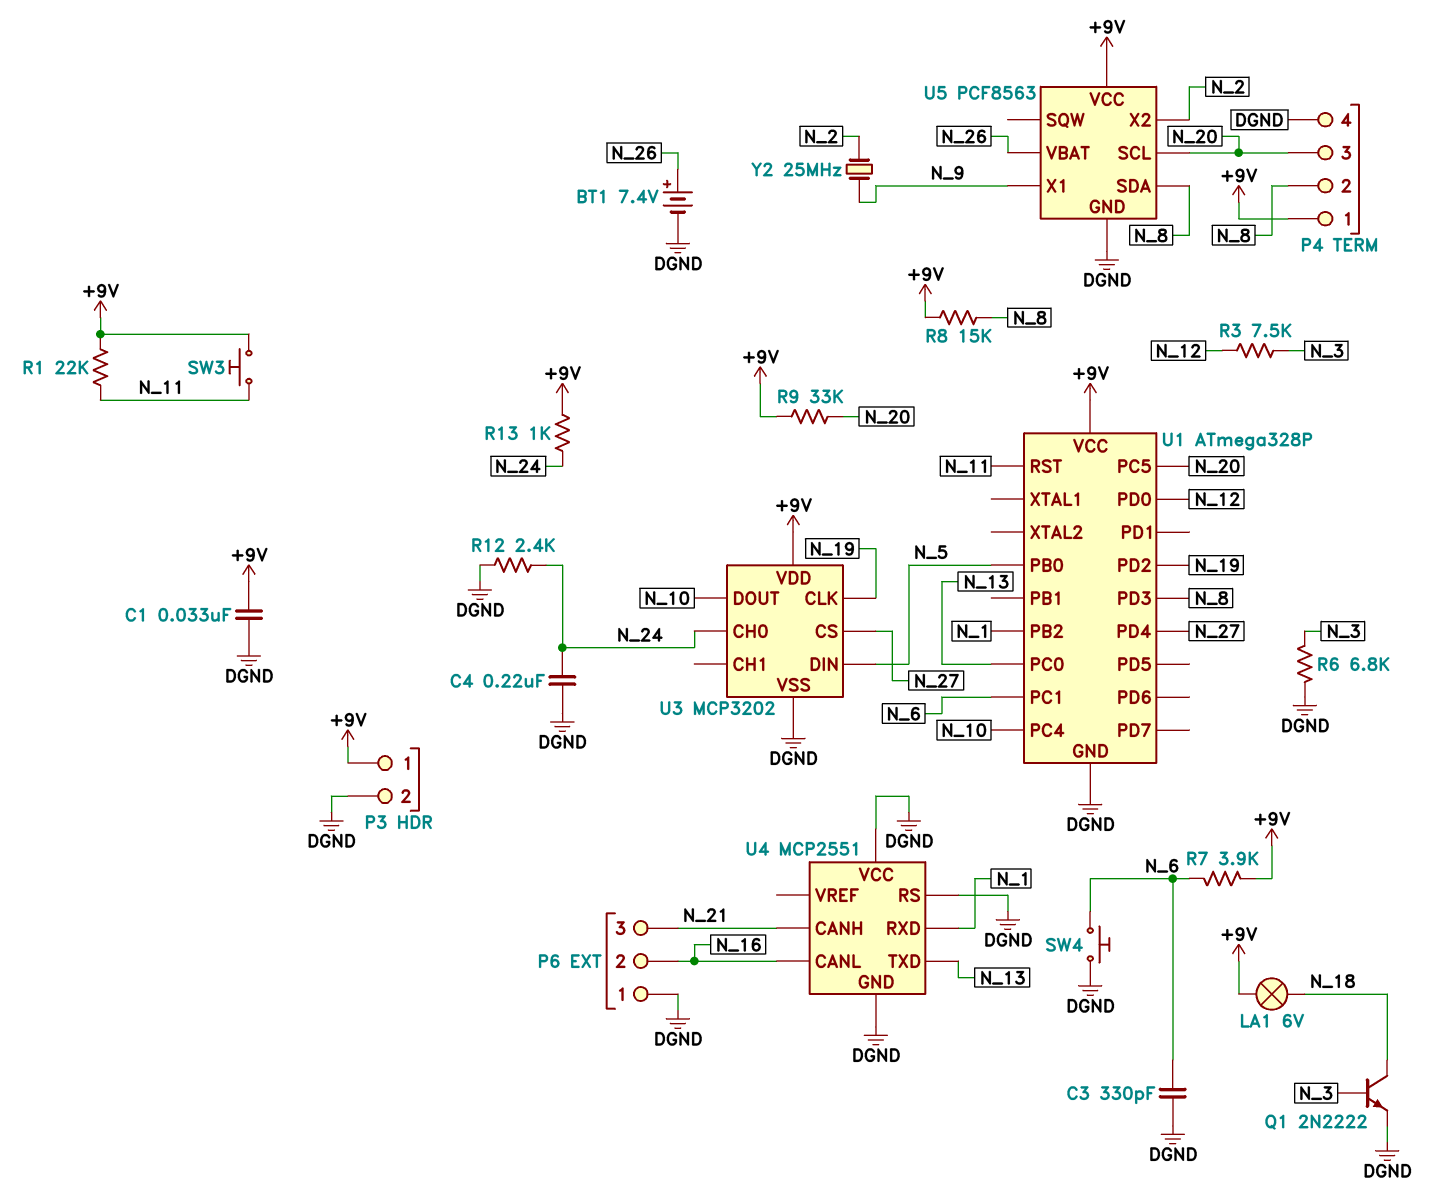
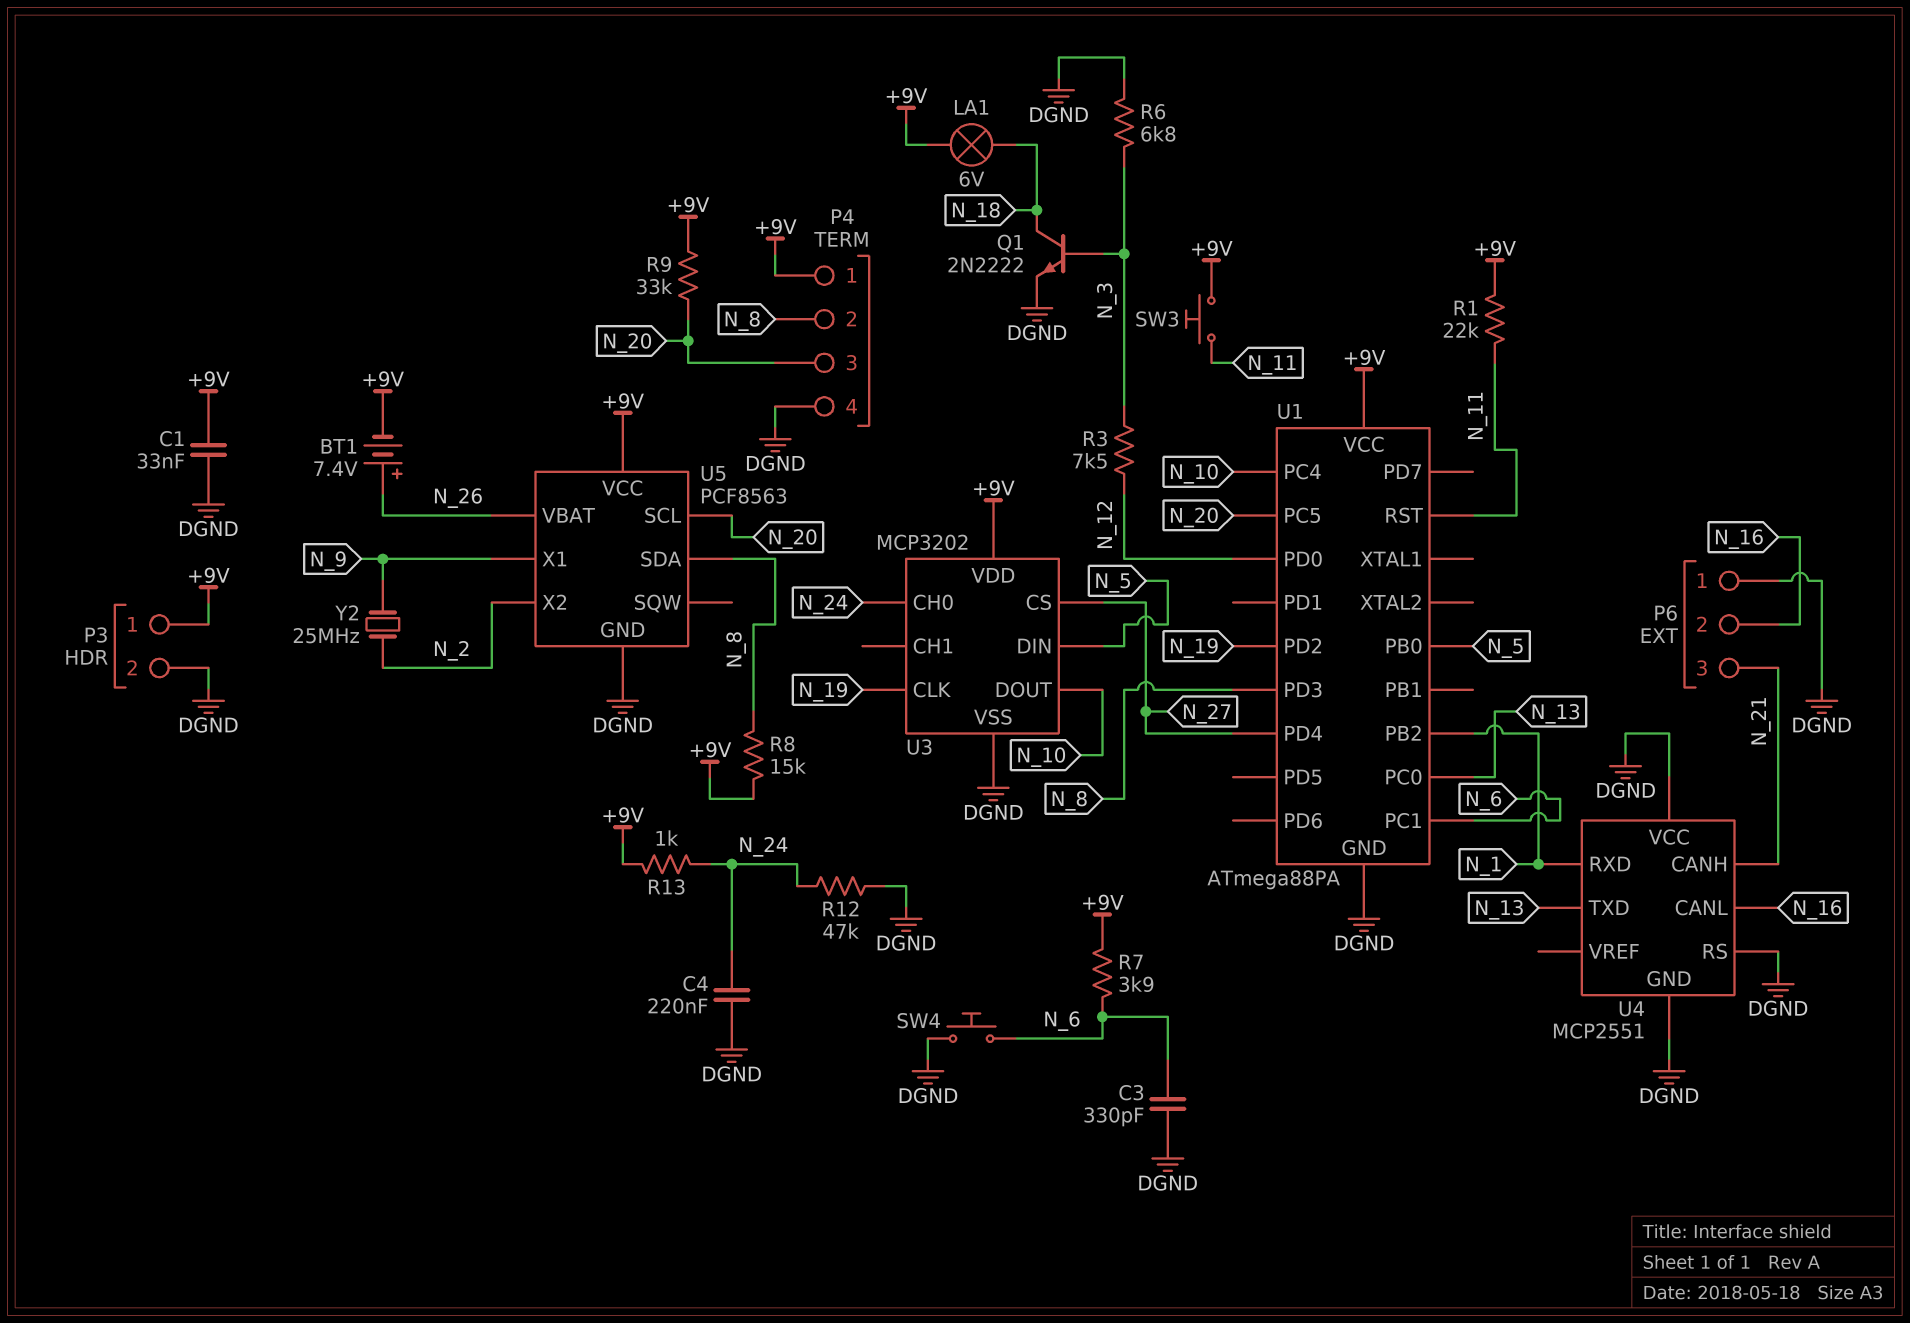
BT1: 7.4V (plus N_26, minus DGND) -> 7.4V (plus N_26, minus +9V)
R12: 2.4k (DGND, N_24) -> 47k (DGND, N_24)
U1: ATmega328P -> ATmega88PA

